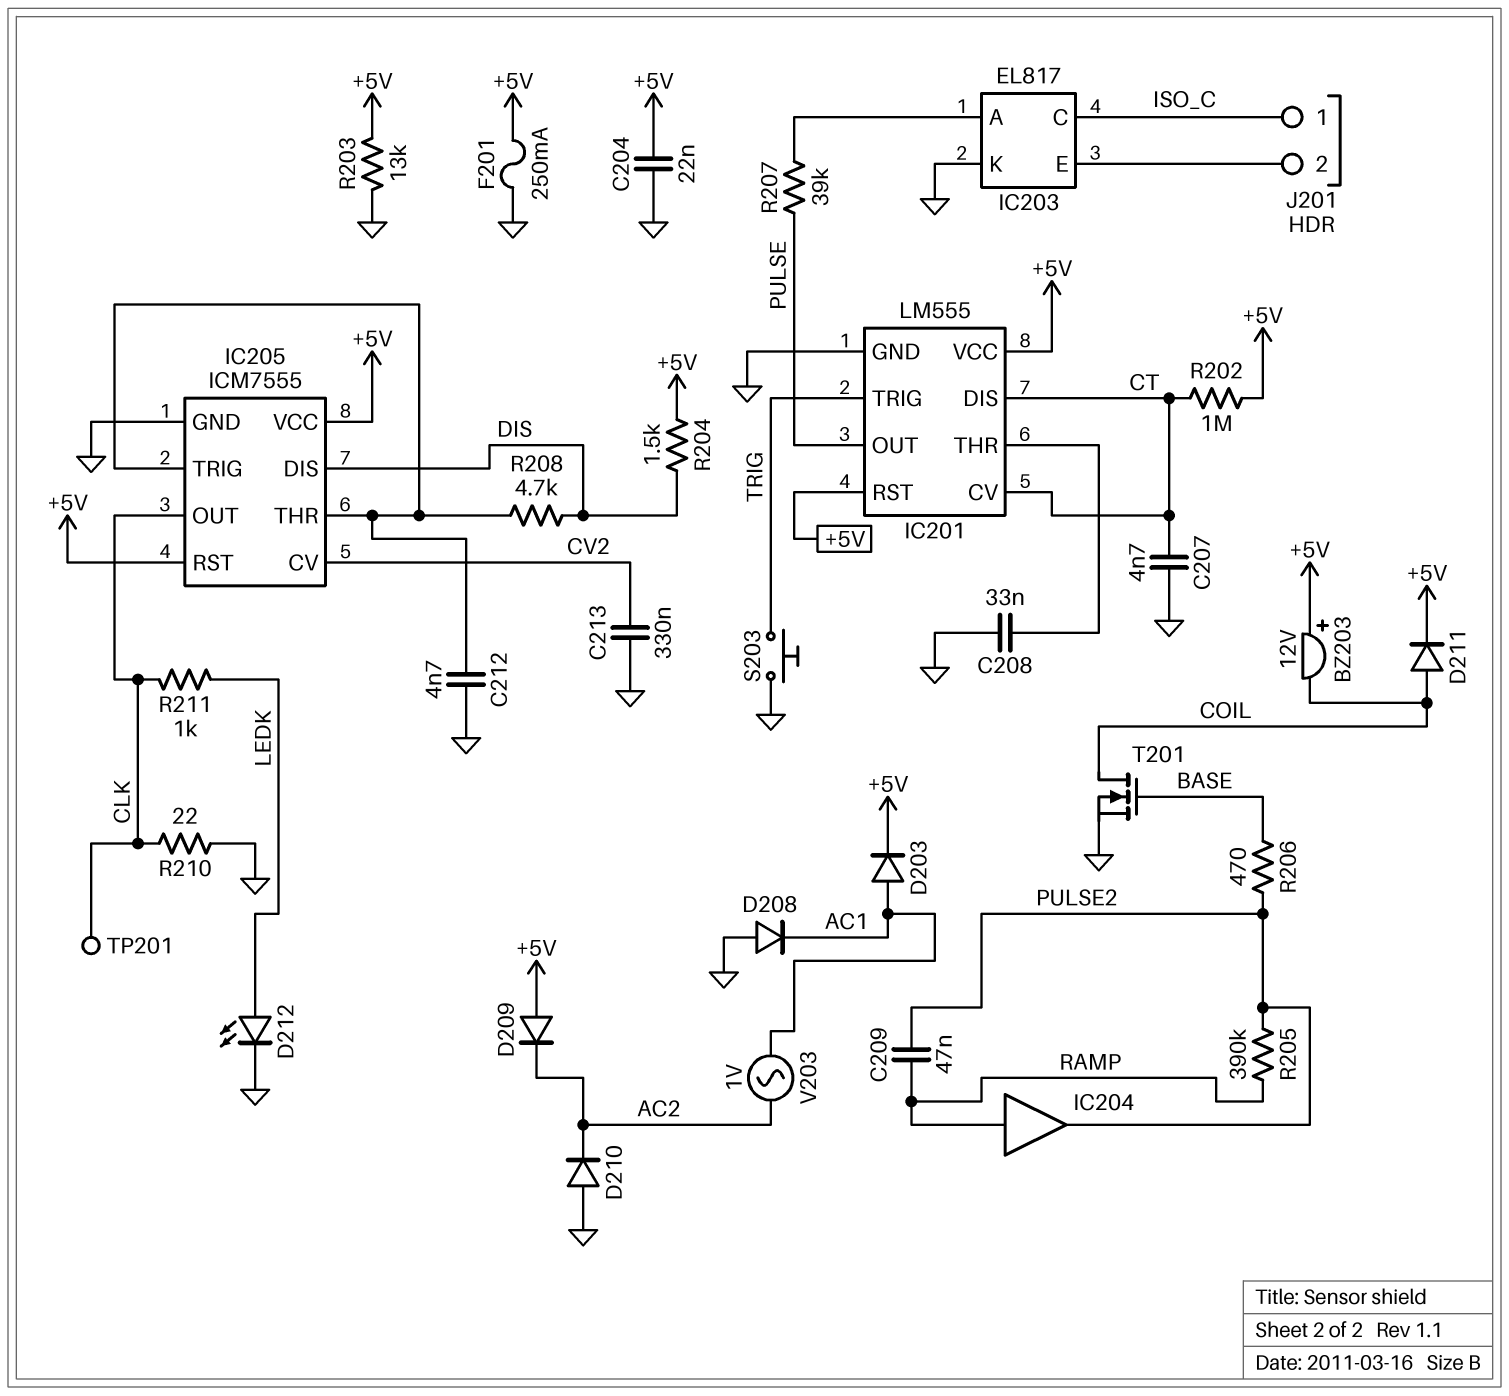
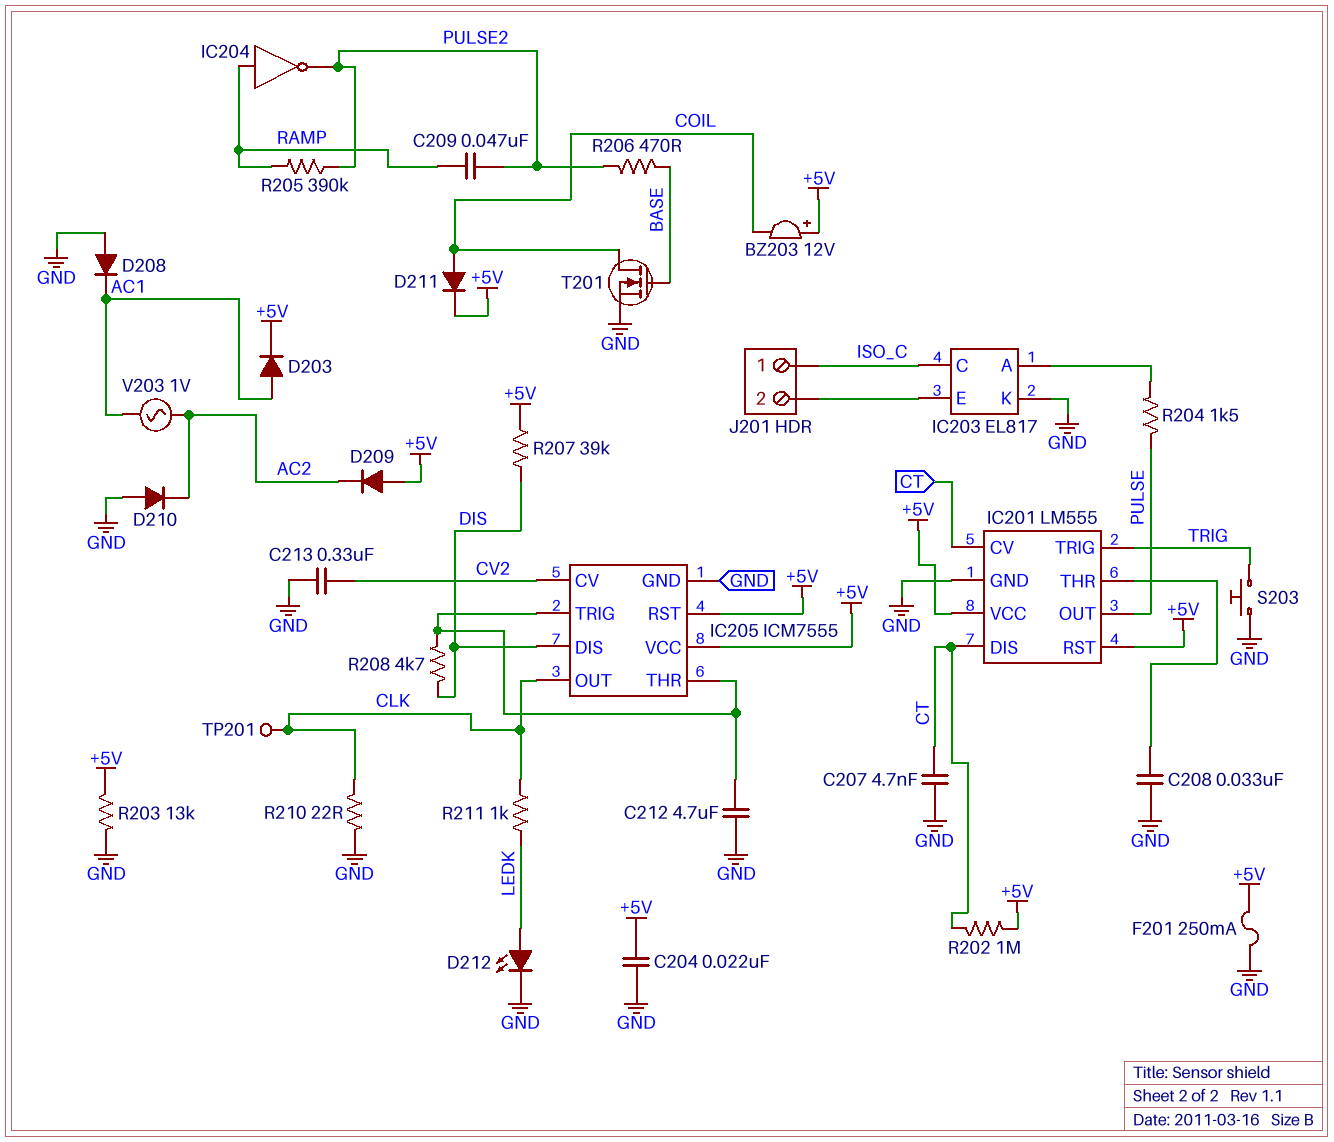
C212: 4.7nF (GND, IC205/THR) -> 4.7uF (GND, IC205/THR)
IC204: buffer (in RAMP, out PULSE2) -> NOT (in RAMP, out PULSE2)
R204: 1.5k (+5V, DIS) -> 1.5k (IC203/A, PULSE)
R207: 39k (IC203/A, PULSE) -> 39k (+5V, DIS)

